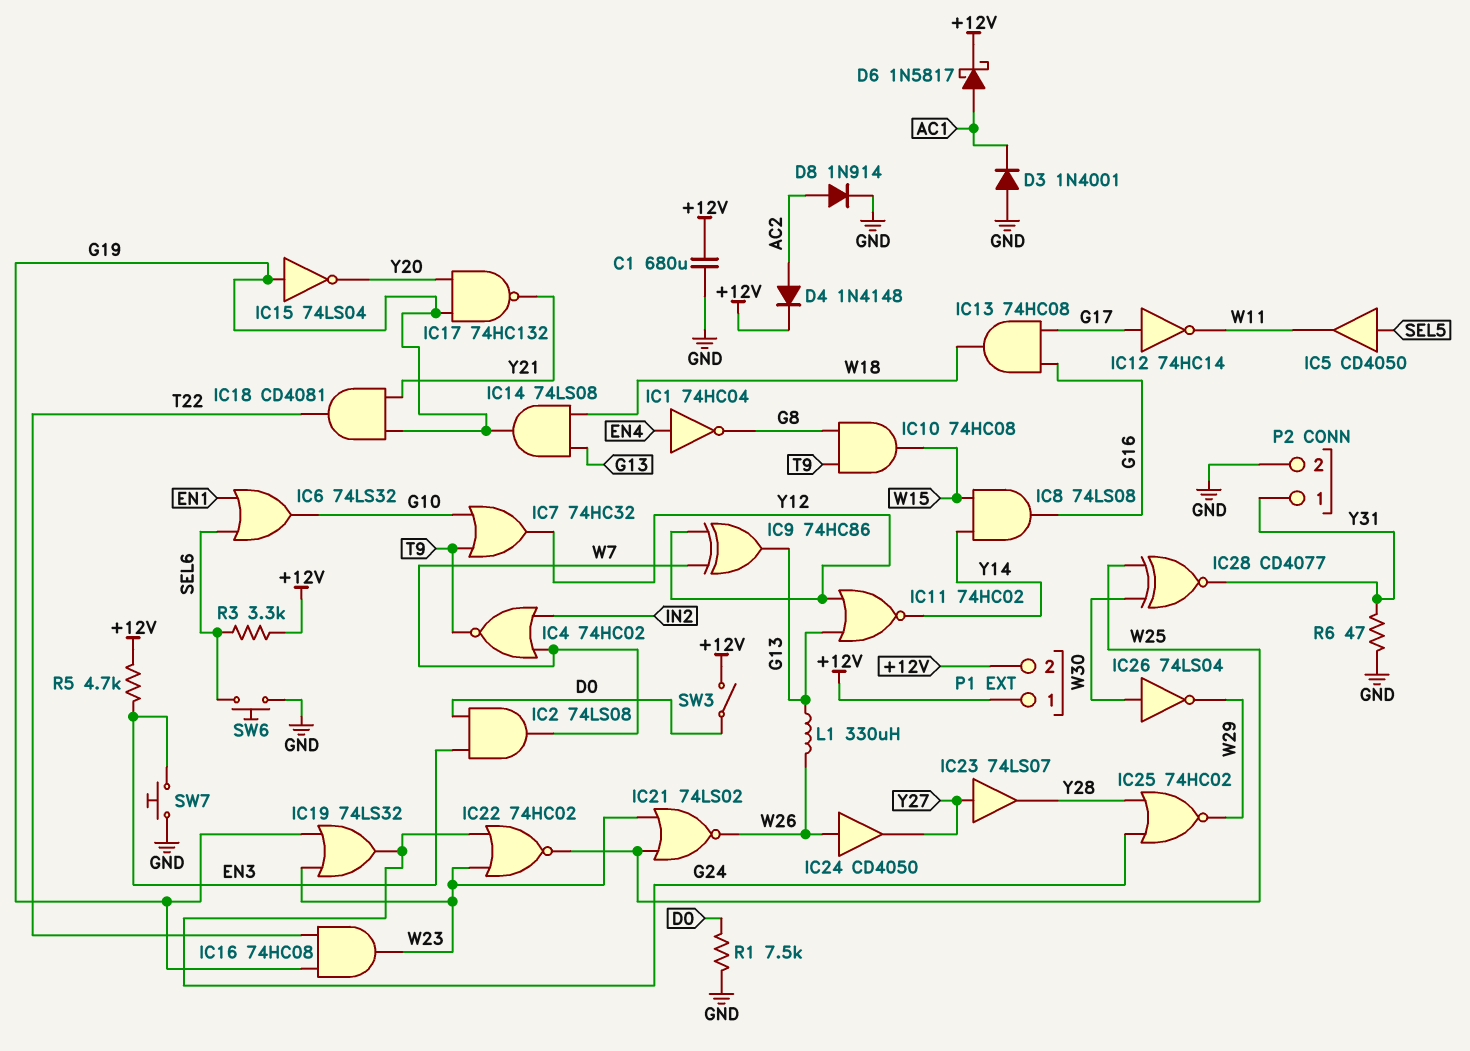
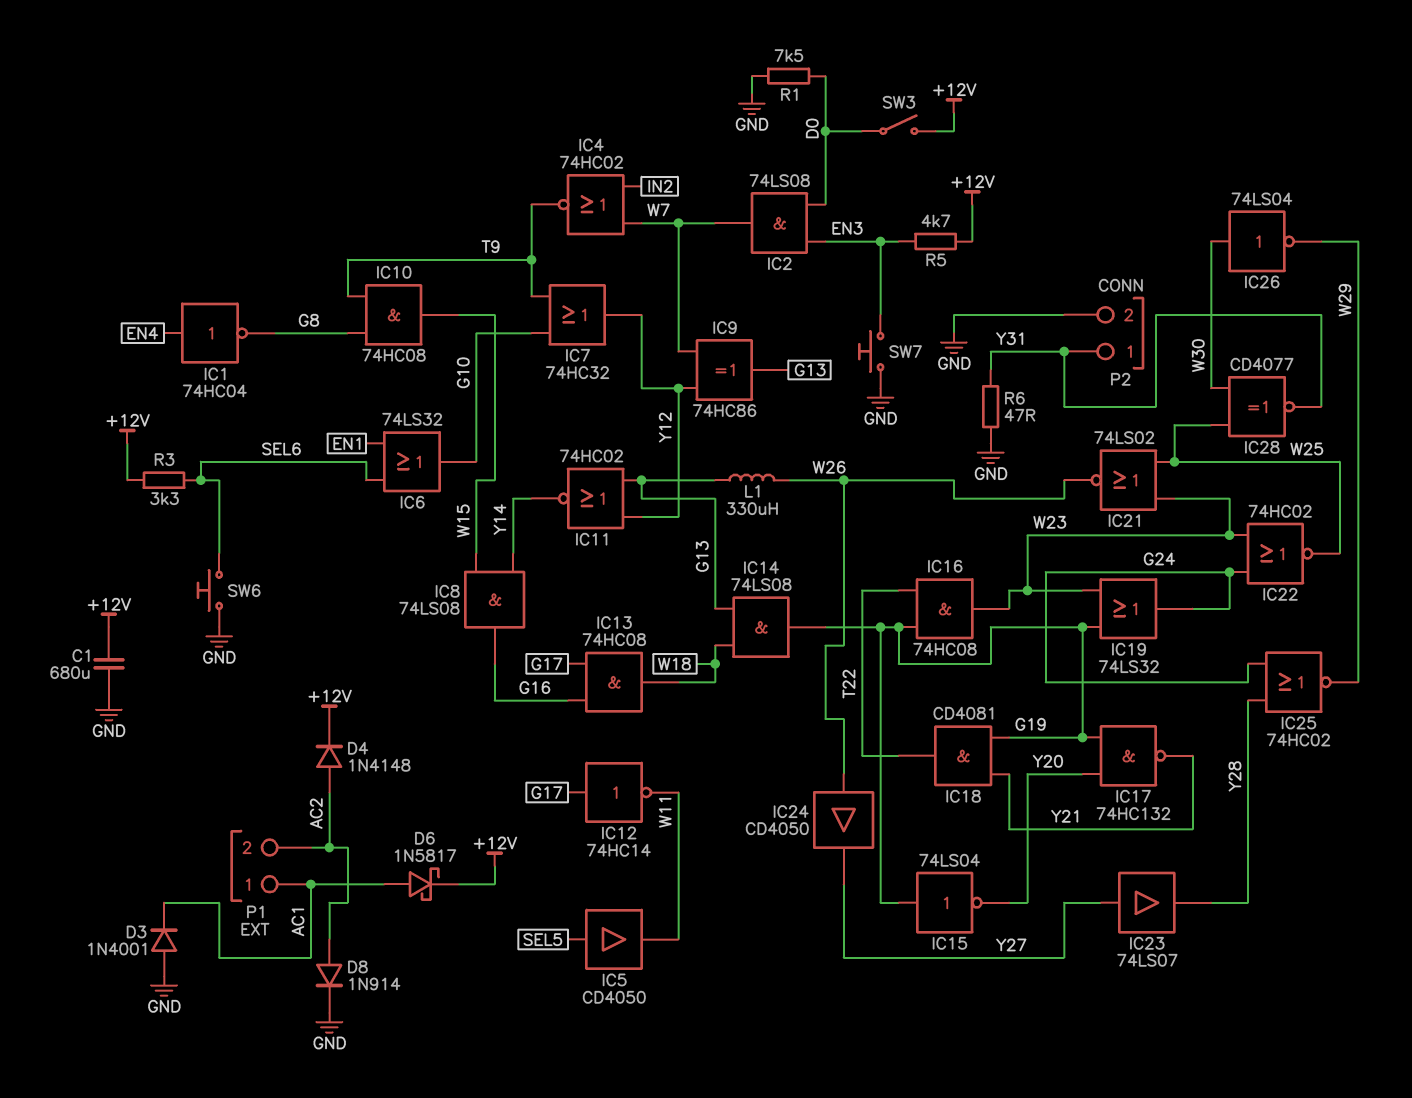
P1 pin 1: +12V -> AC1
P1 pin 2: +12V -> AC2

